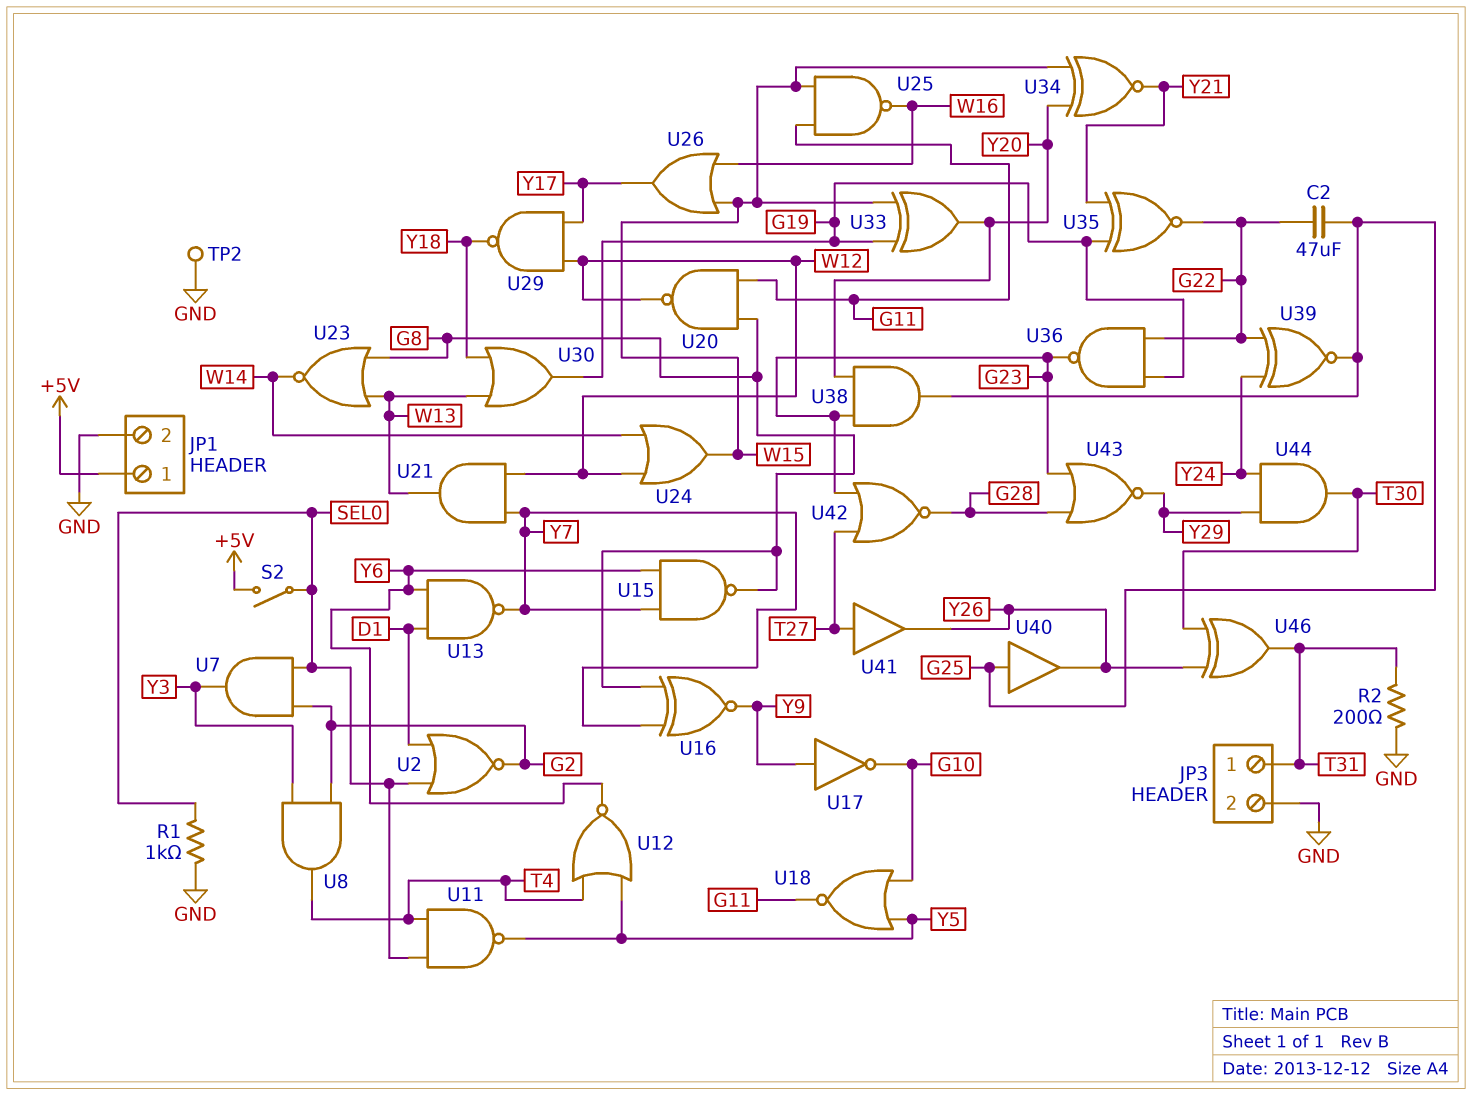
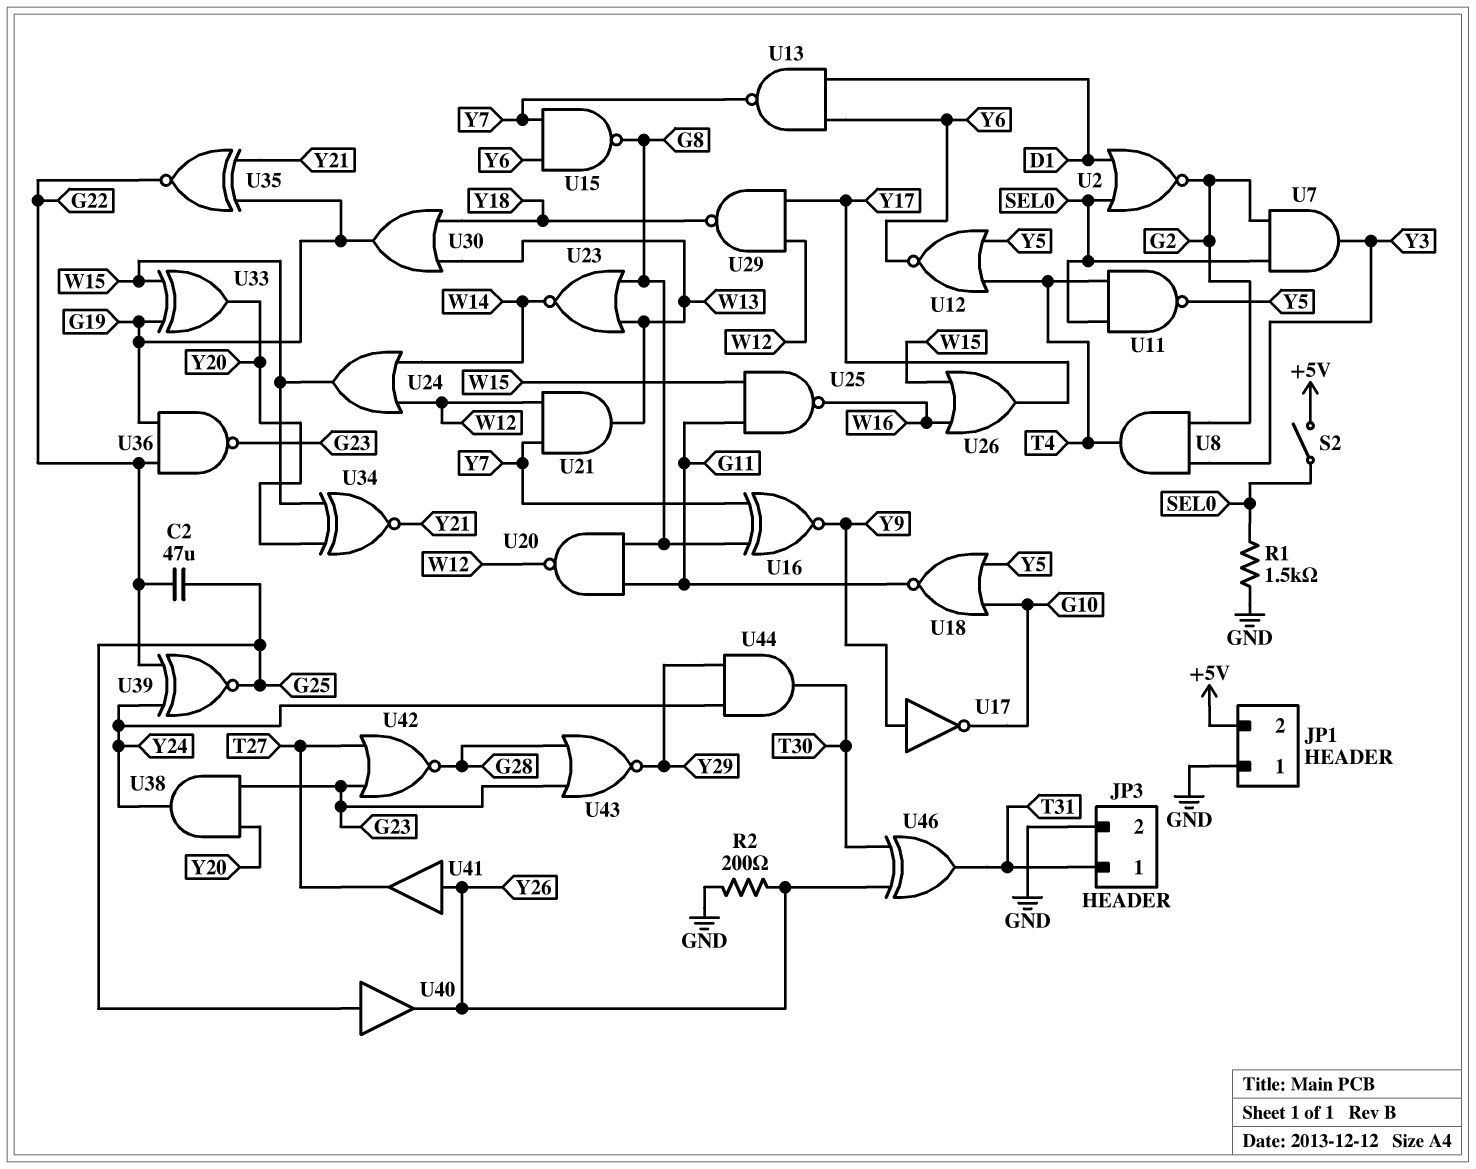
JP1 pin 1: +5V -> GND
JP1 pin 2: GND -> +5V
R1: 1k (GND, SEL0) -> 1.5k (GND, SEL0)
R2: 200 (GND, T31) -> 200 (GND, Y26)
TP2: test point (GND) -> none
U38: AND (in G23, in Y20, out G25) -> AND (in G23, in Y20, out Y24)
U41: buffer (in T27, out Y26) -> buffer (in Y26, out T27)

